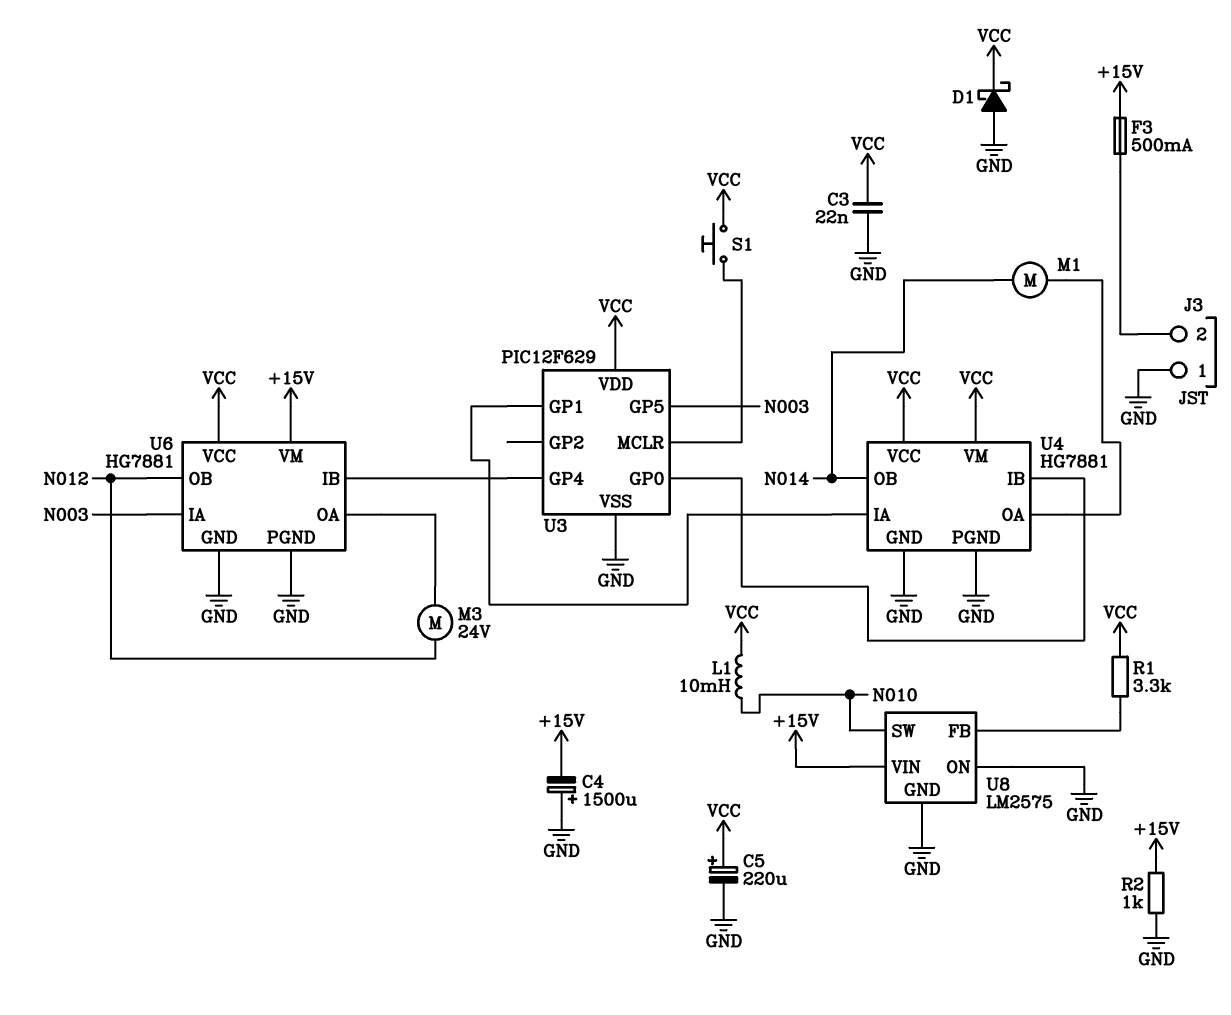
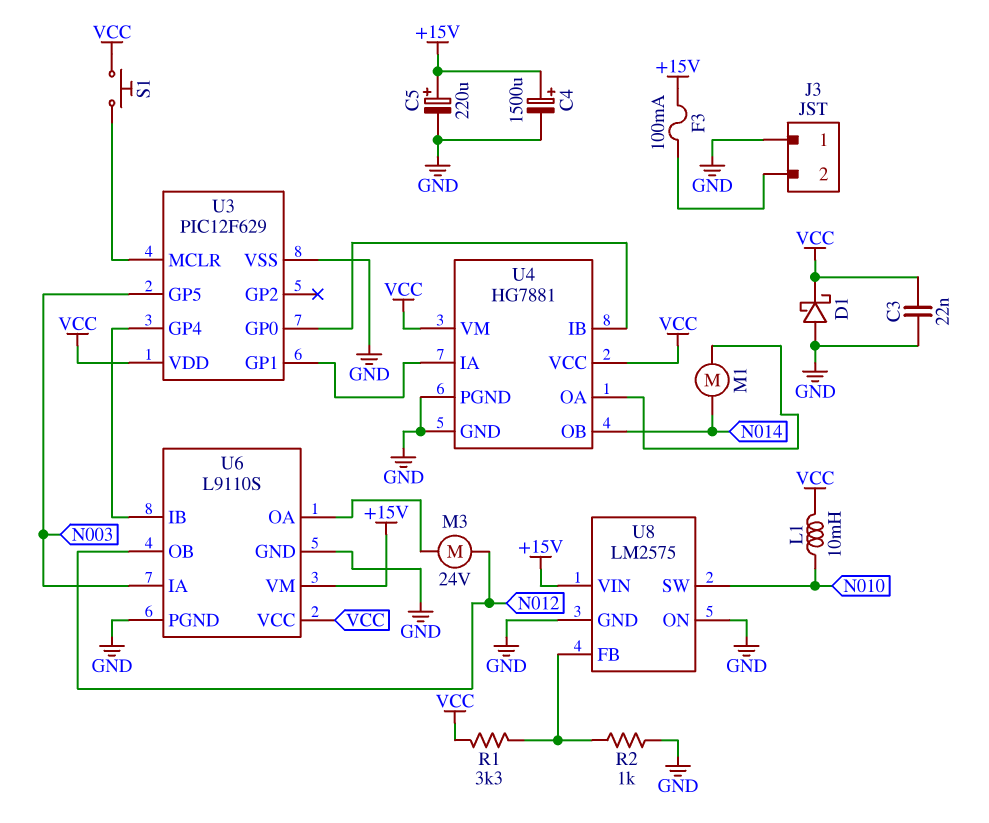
C4: 1500uF (plus GND, minus +15V) -> 1500uF (plus +15V, minus GND)
C5: 220uF (plus VCC, minus GND) -> 220uF (plus +15V, minus GND)
F3: 500mA (+15V, J3/2) -> 100mA (+15V, J3/2)
R2: 1k (+15V, GND) -> 1k (GND, U8/FB)
U6: HG7881 -> L9110S

